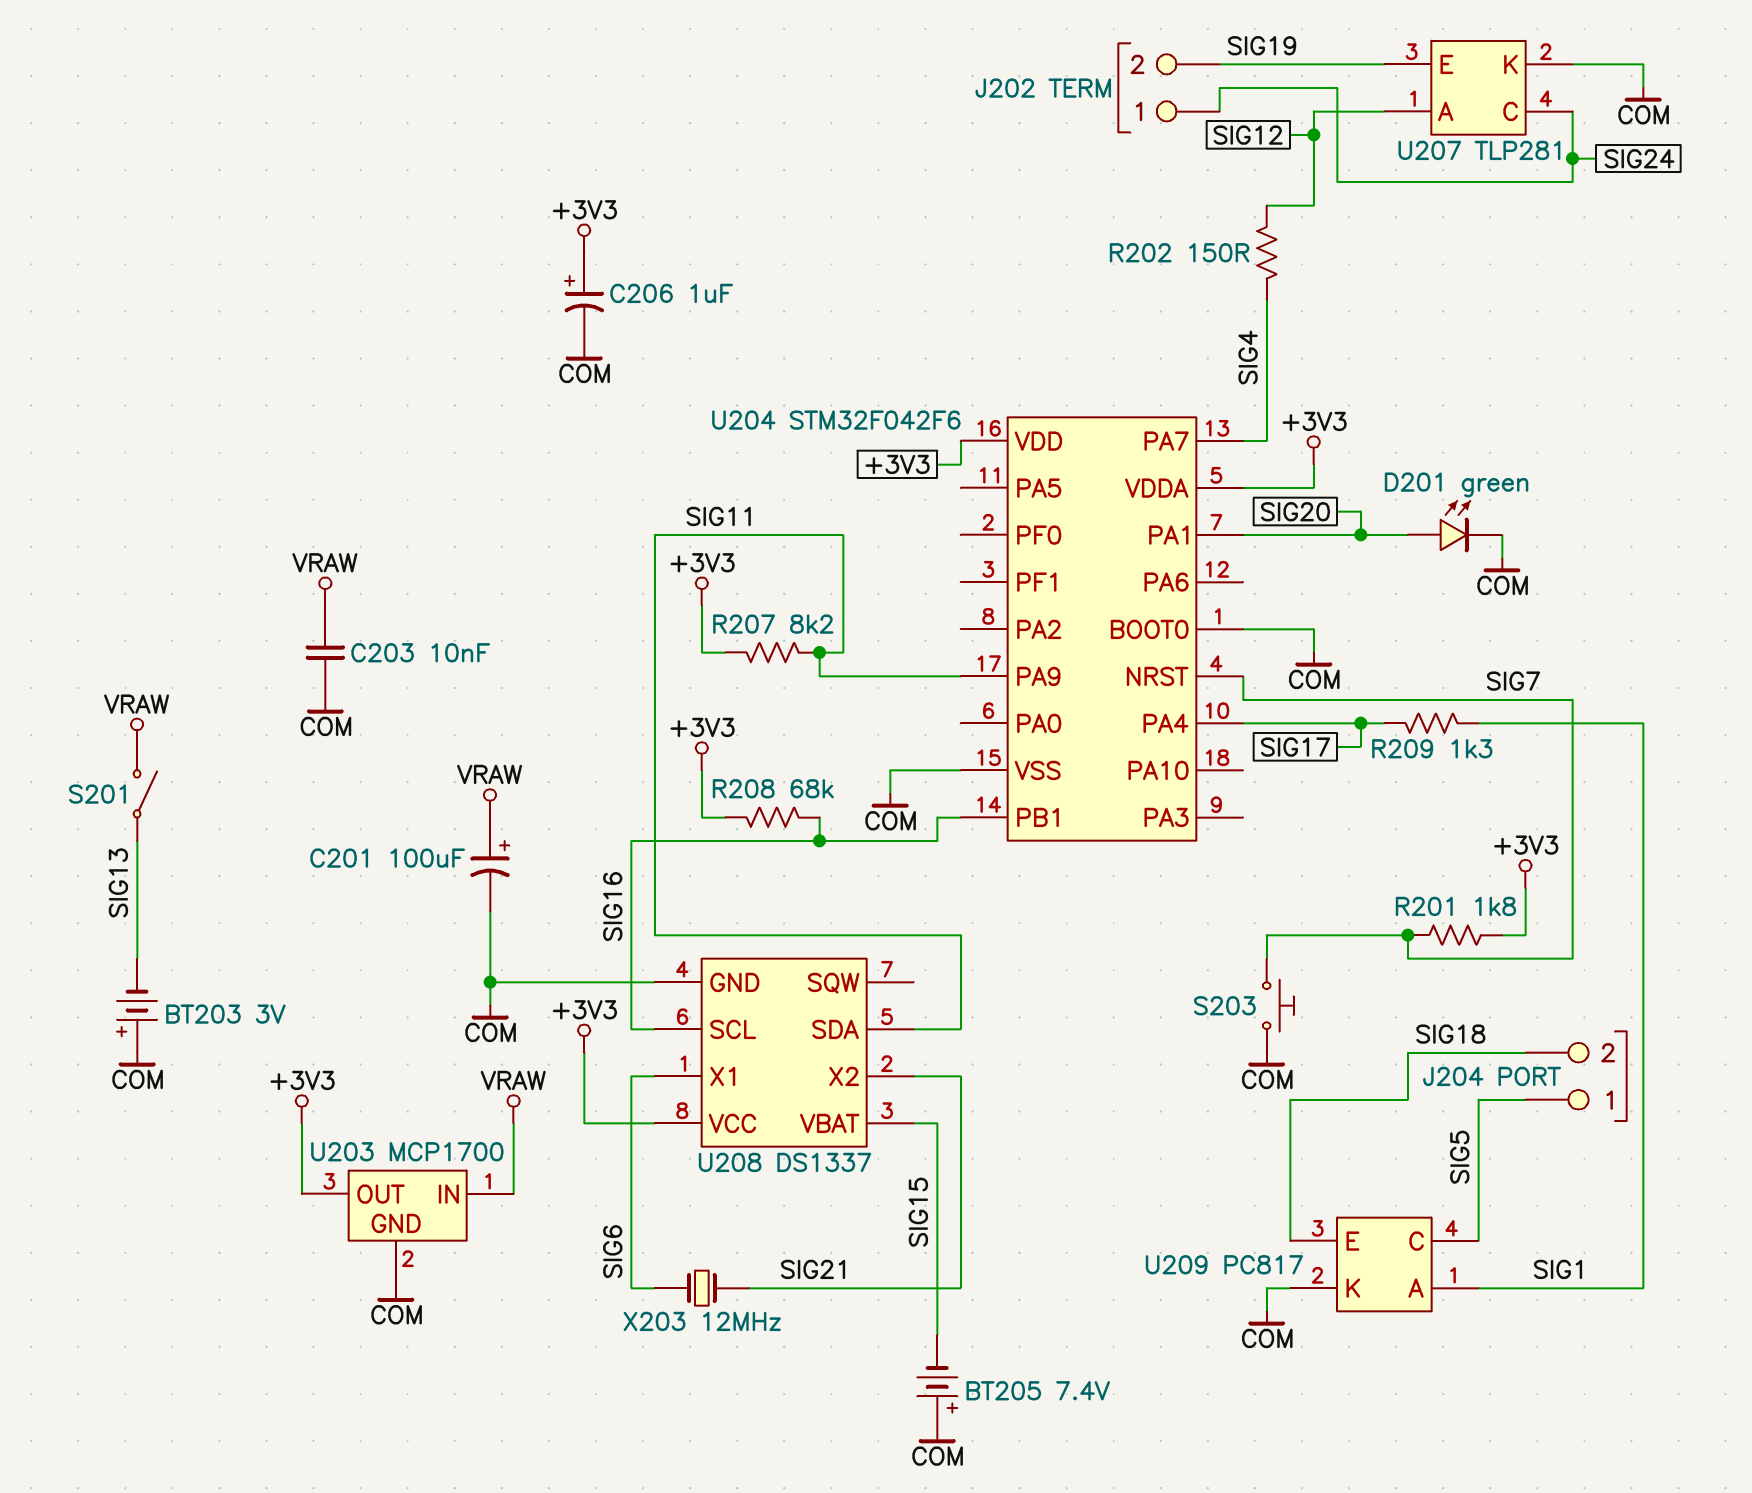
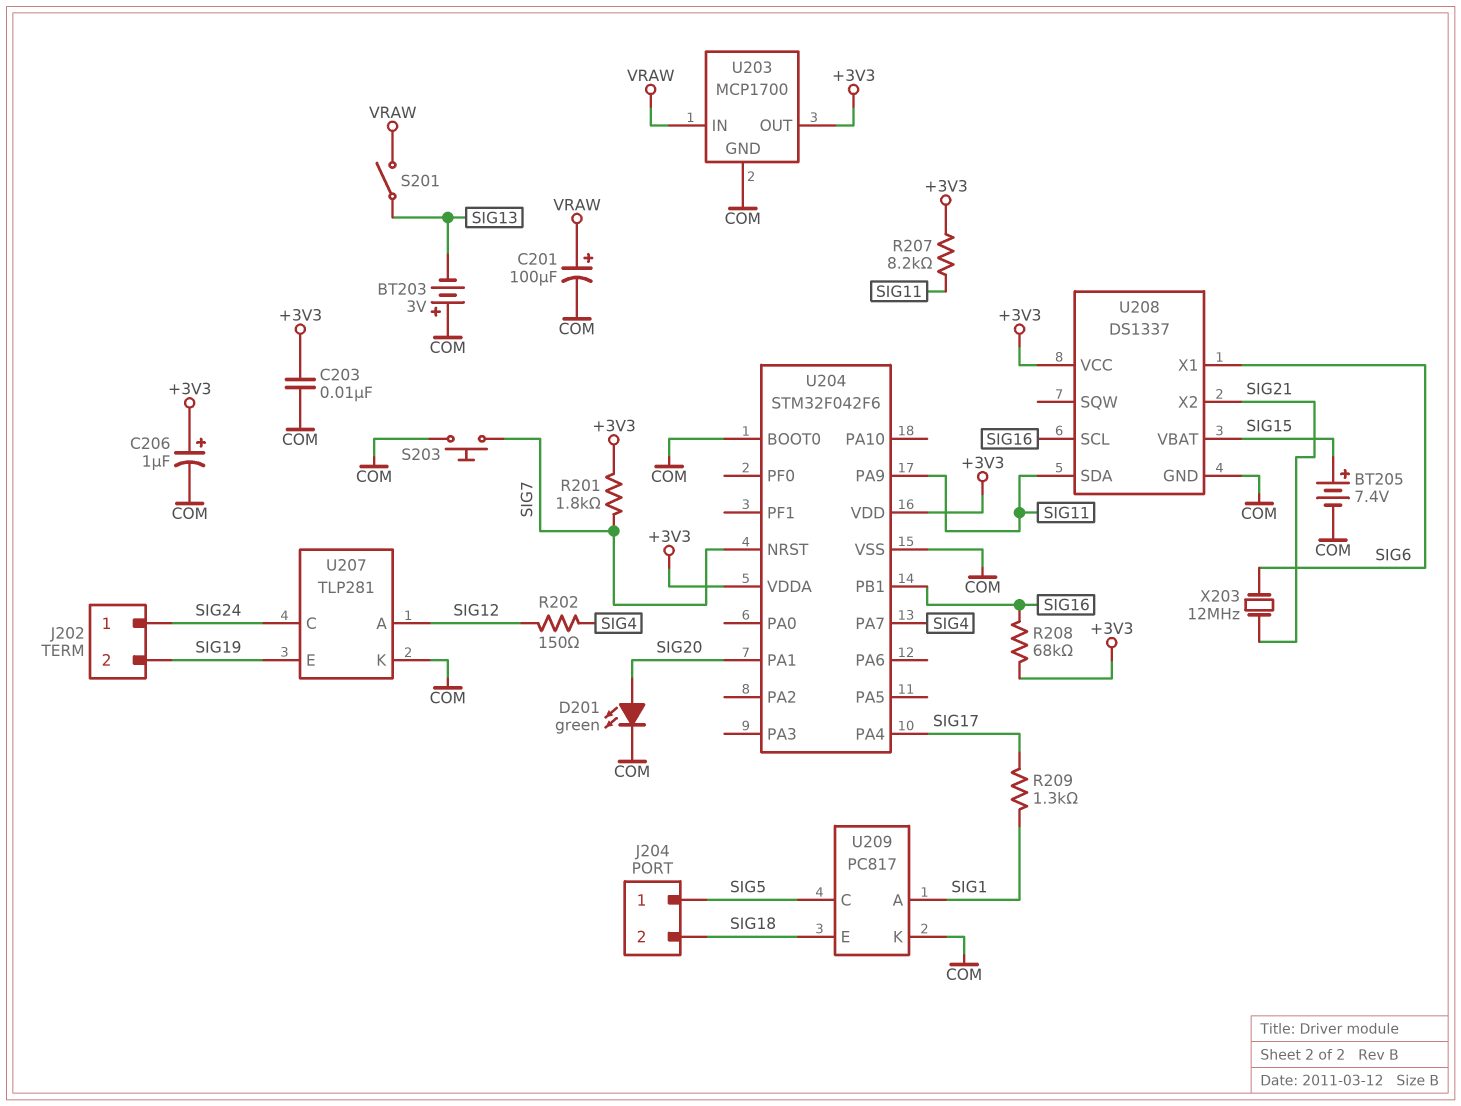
BT205: 7.4V (plus COM, minus SIG15) -> 7.4V (plus SIG15, minus COM)
C203: 10nF (COM, VRAW) -> 10nF (+3V3, COM)

